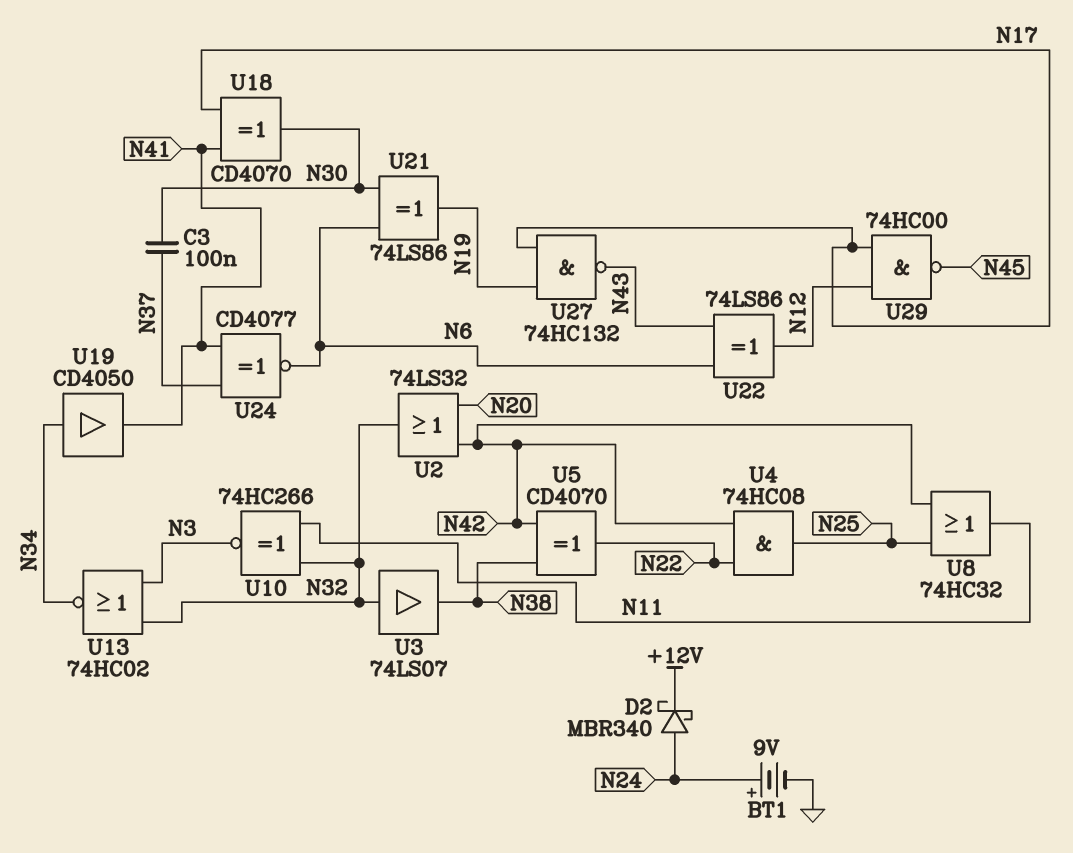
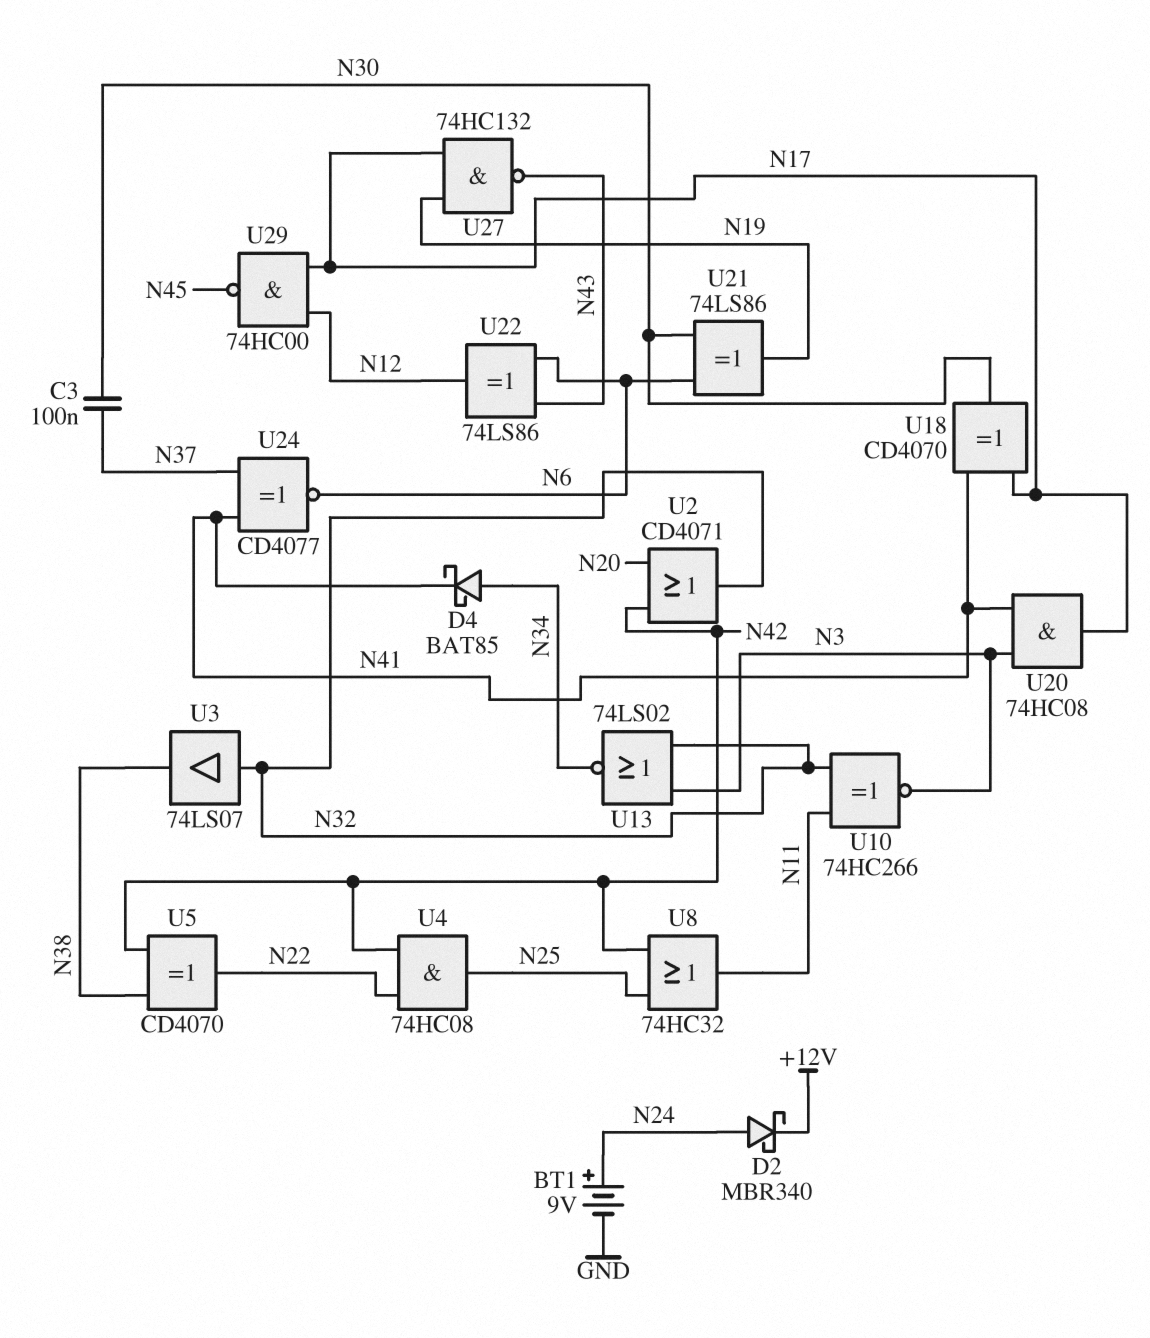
D4: none -> schottky BAT85 (A N34, K N41)
U2: OR 74LS32 (in N20, in N42, out N32) -> OR CD4071 (in N20, in N42, out N32)
U13: NOR 74HC02 (in N3, in N32, out N34) -> NOR 74LS02 (in N3, in N32, out N34)
U19: buffer CD4050 (in N34, out N41) -> none
U20: none -> AND 74HC08 (in N3, in N41, out N17)

